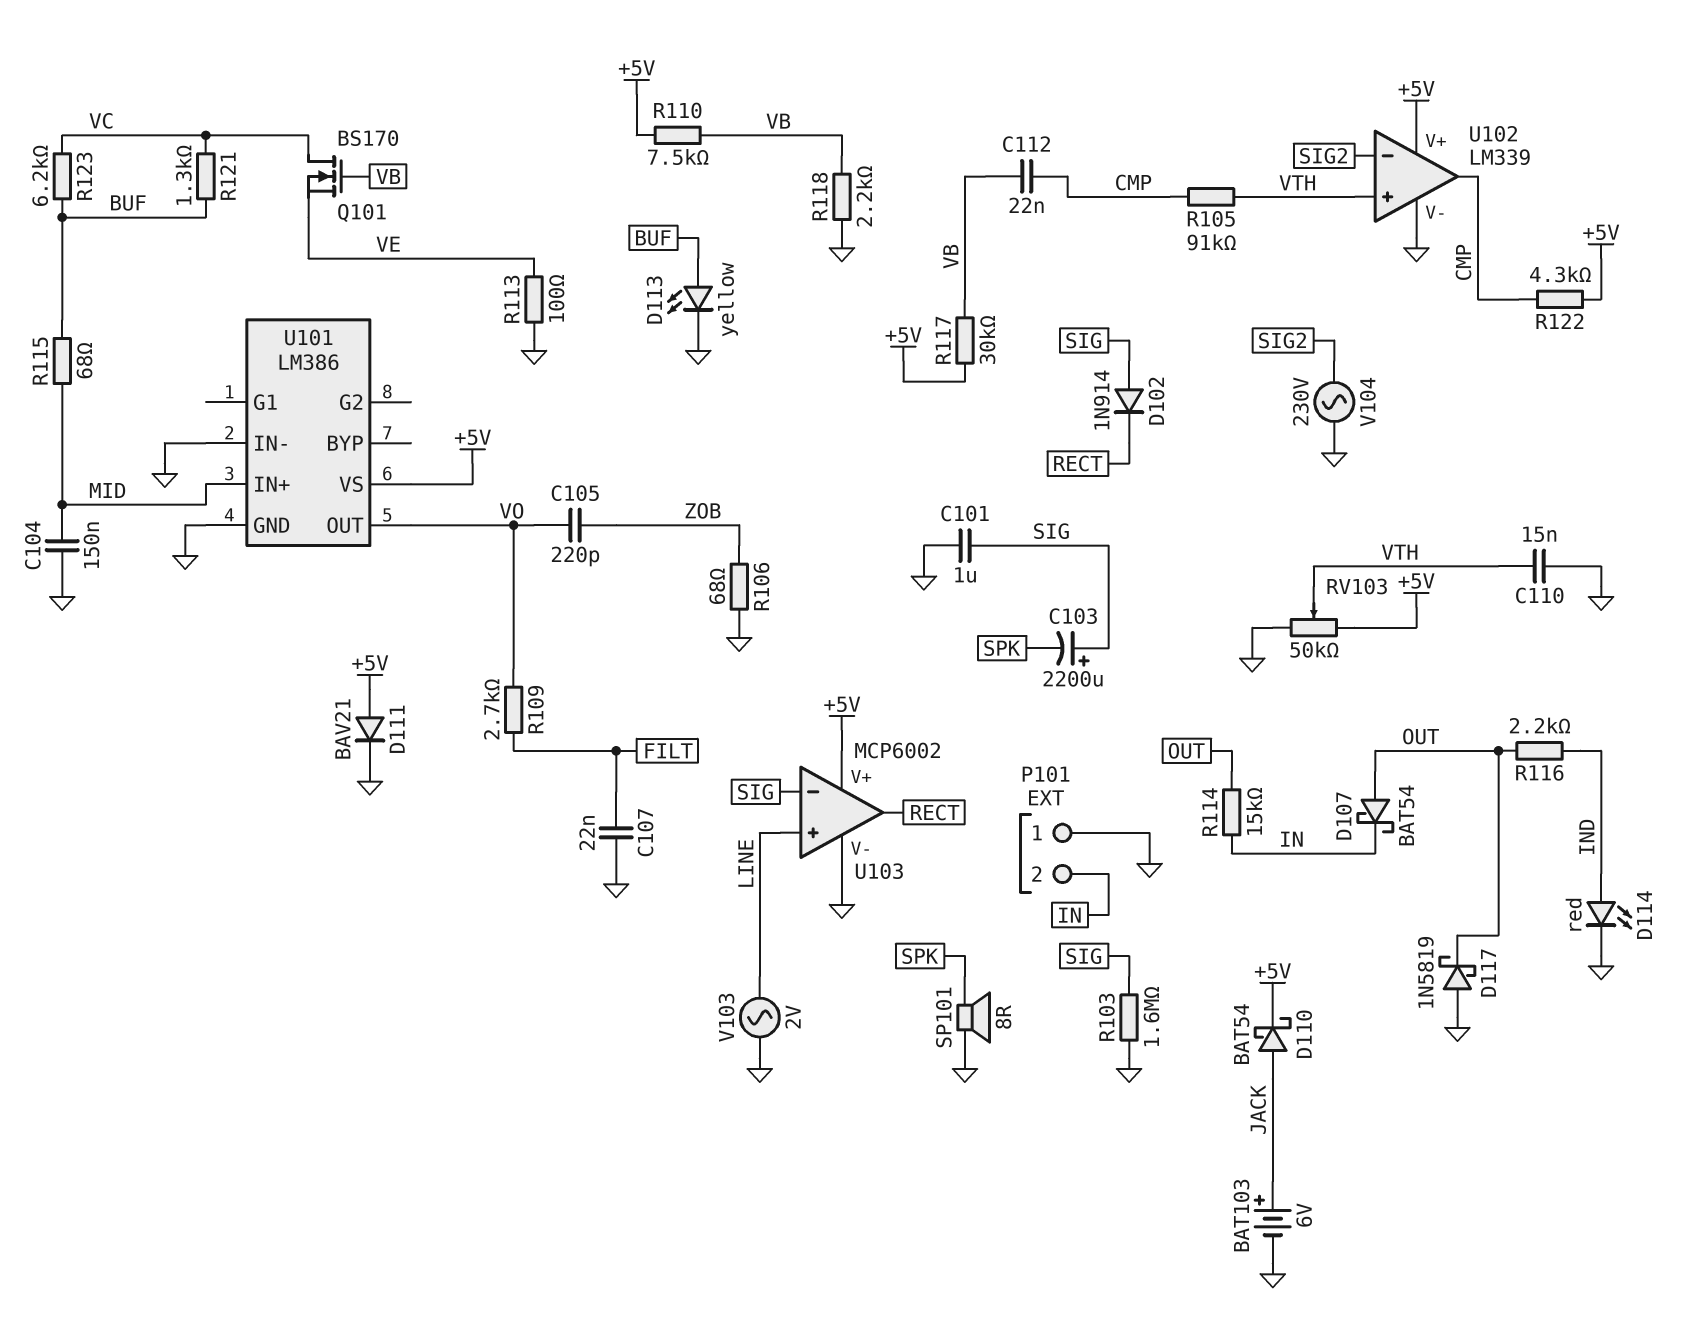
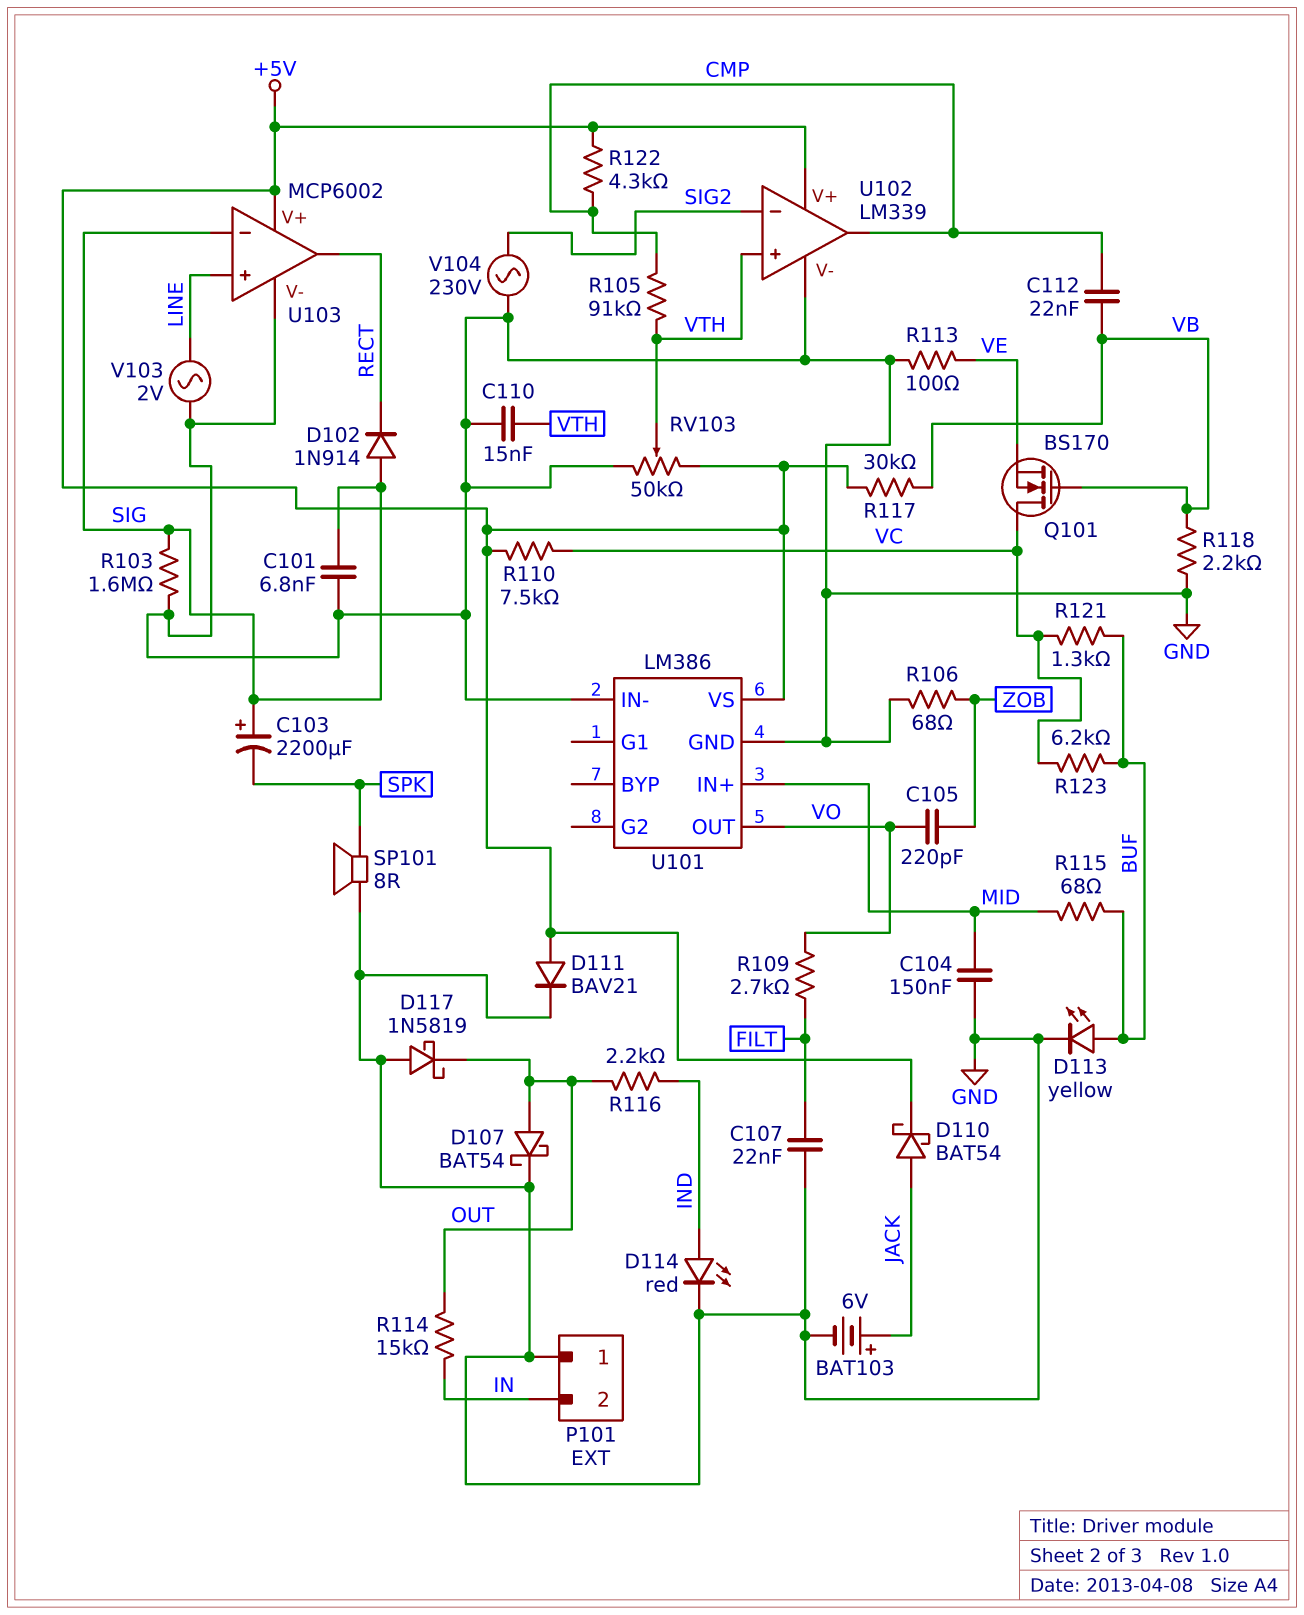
C101: 1uF (GND, SIG) -> 6.8nF (GND, SIG)
D107: schottky BAT54 (A OUT, K IN) -> schottky BAT54 (A OUT, K GND)
R110: 7.5k (+5V, VB) -> 7.5k (+5V, VC)

